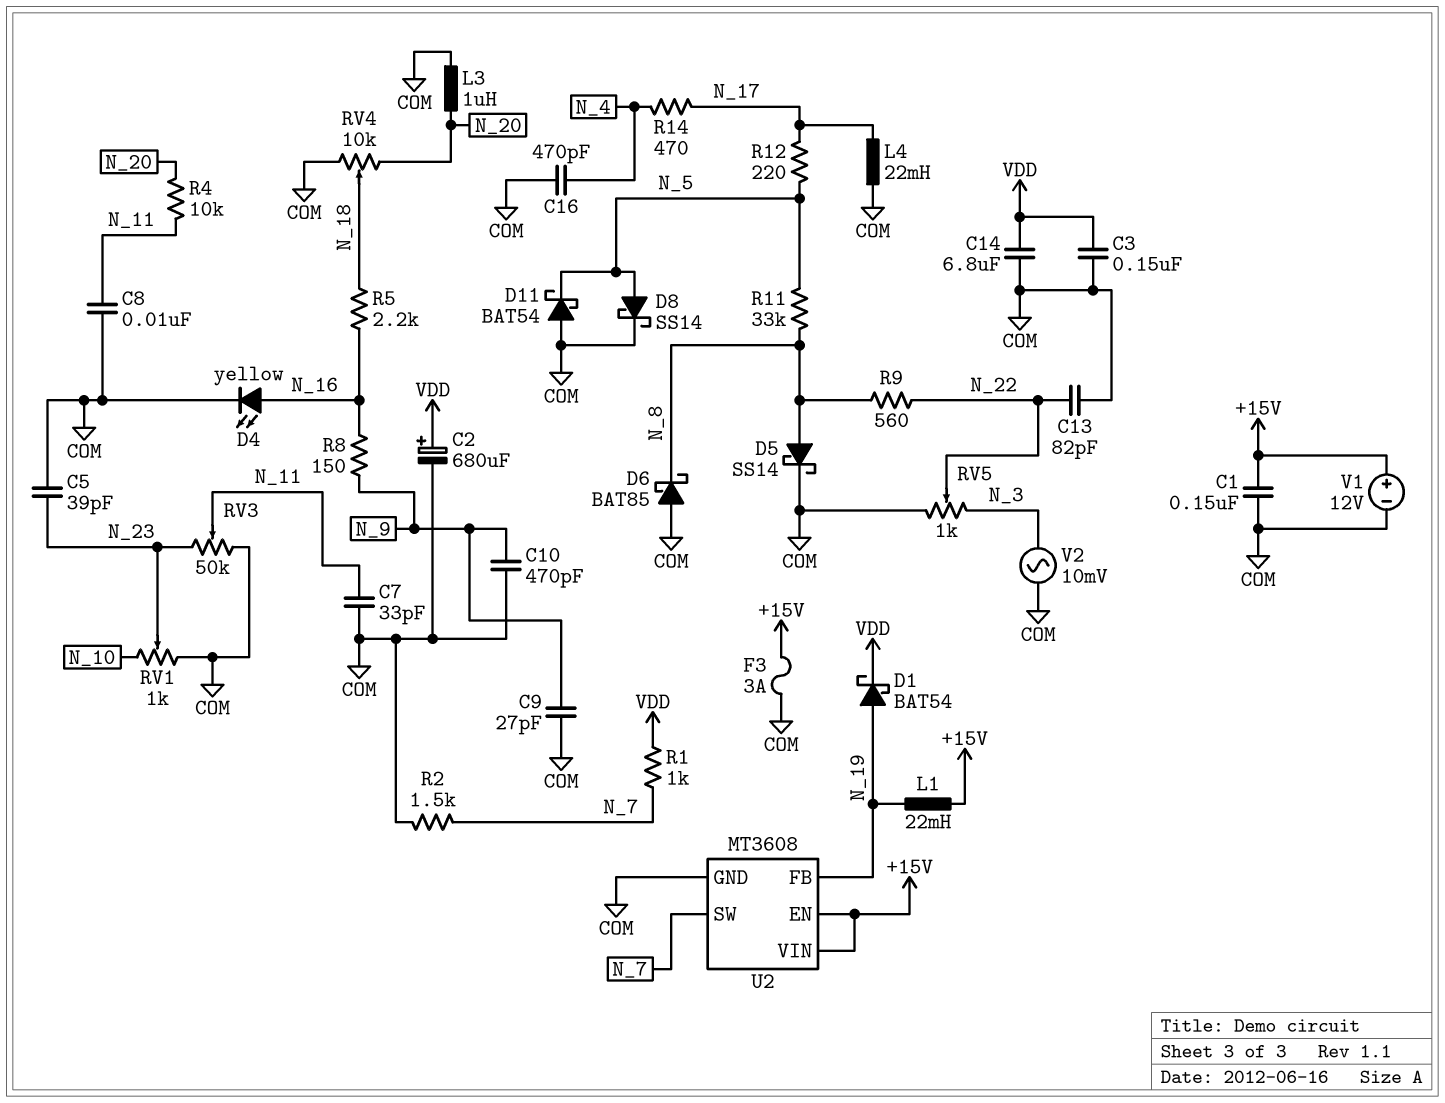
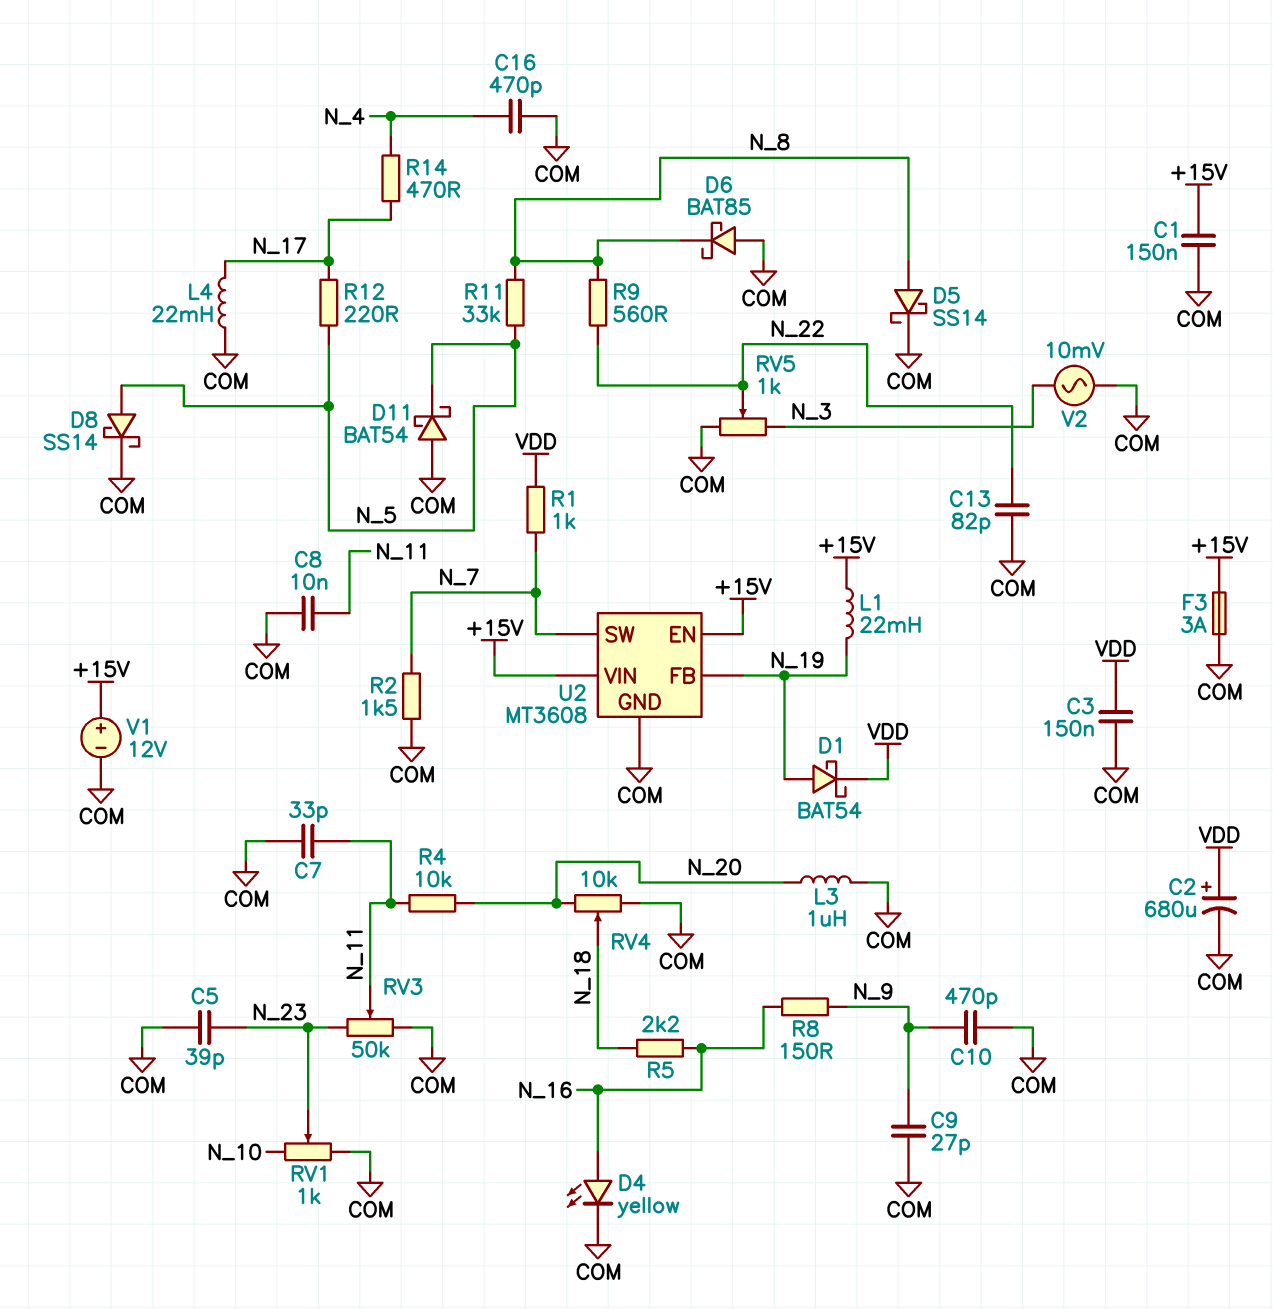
C14: 6.8uF (COM, VDD) -> none

